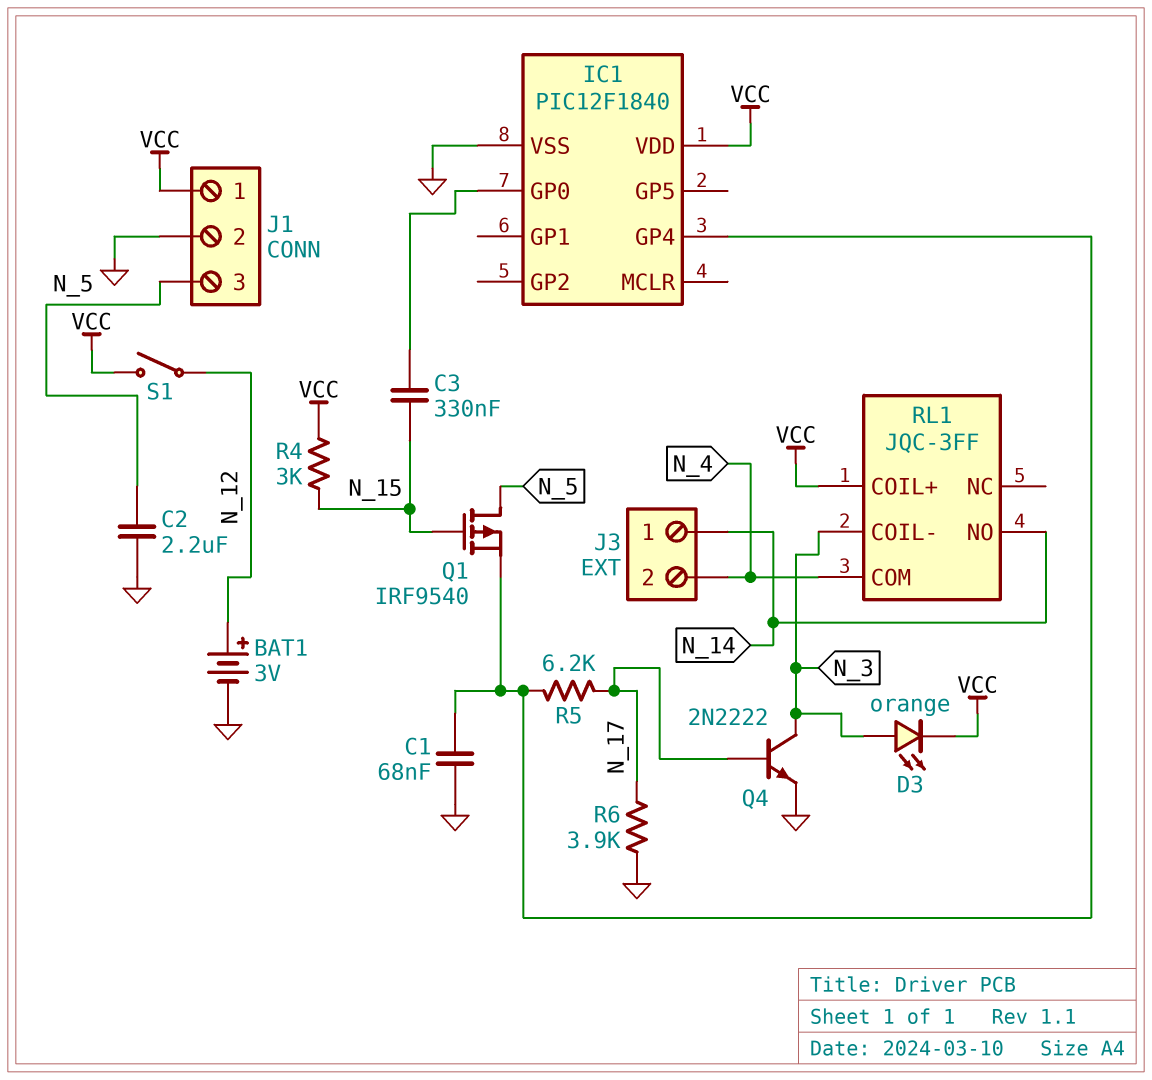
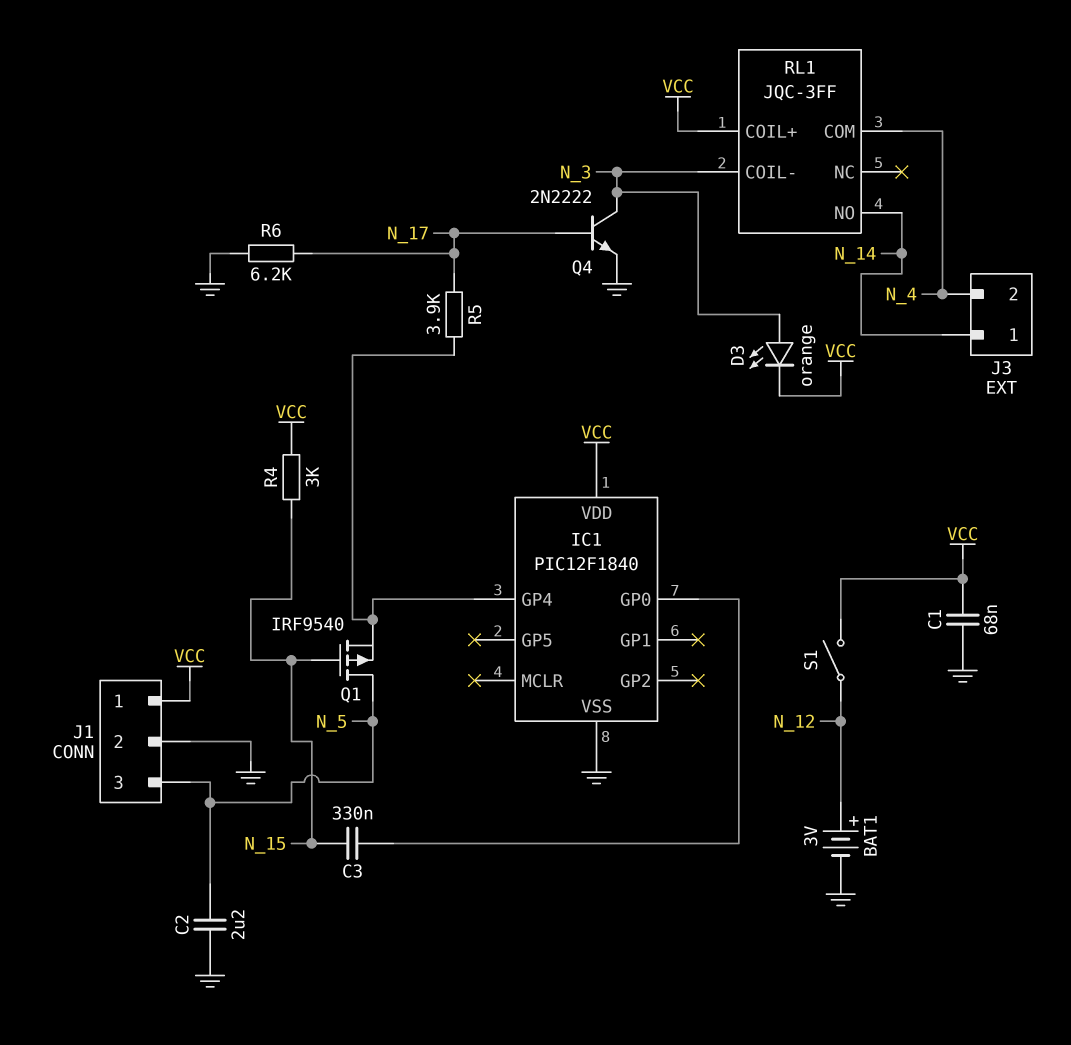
C1: 68nF (GND, IC1/GP4) -> 68nF (GND, VCC)
R5: 6.2k (IC1/GP4, N_17) -> 3.9k (IC1/GP4, N_17)
R6: 3.9k (GND, N_17) -> 6.2k (GND, N_17)

